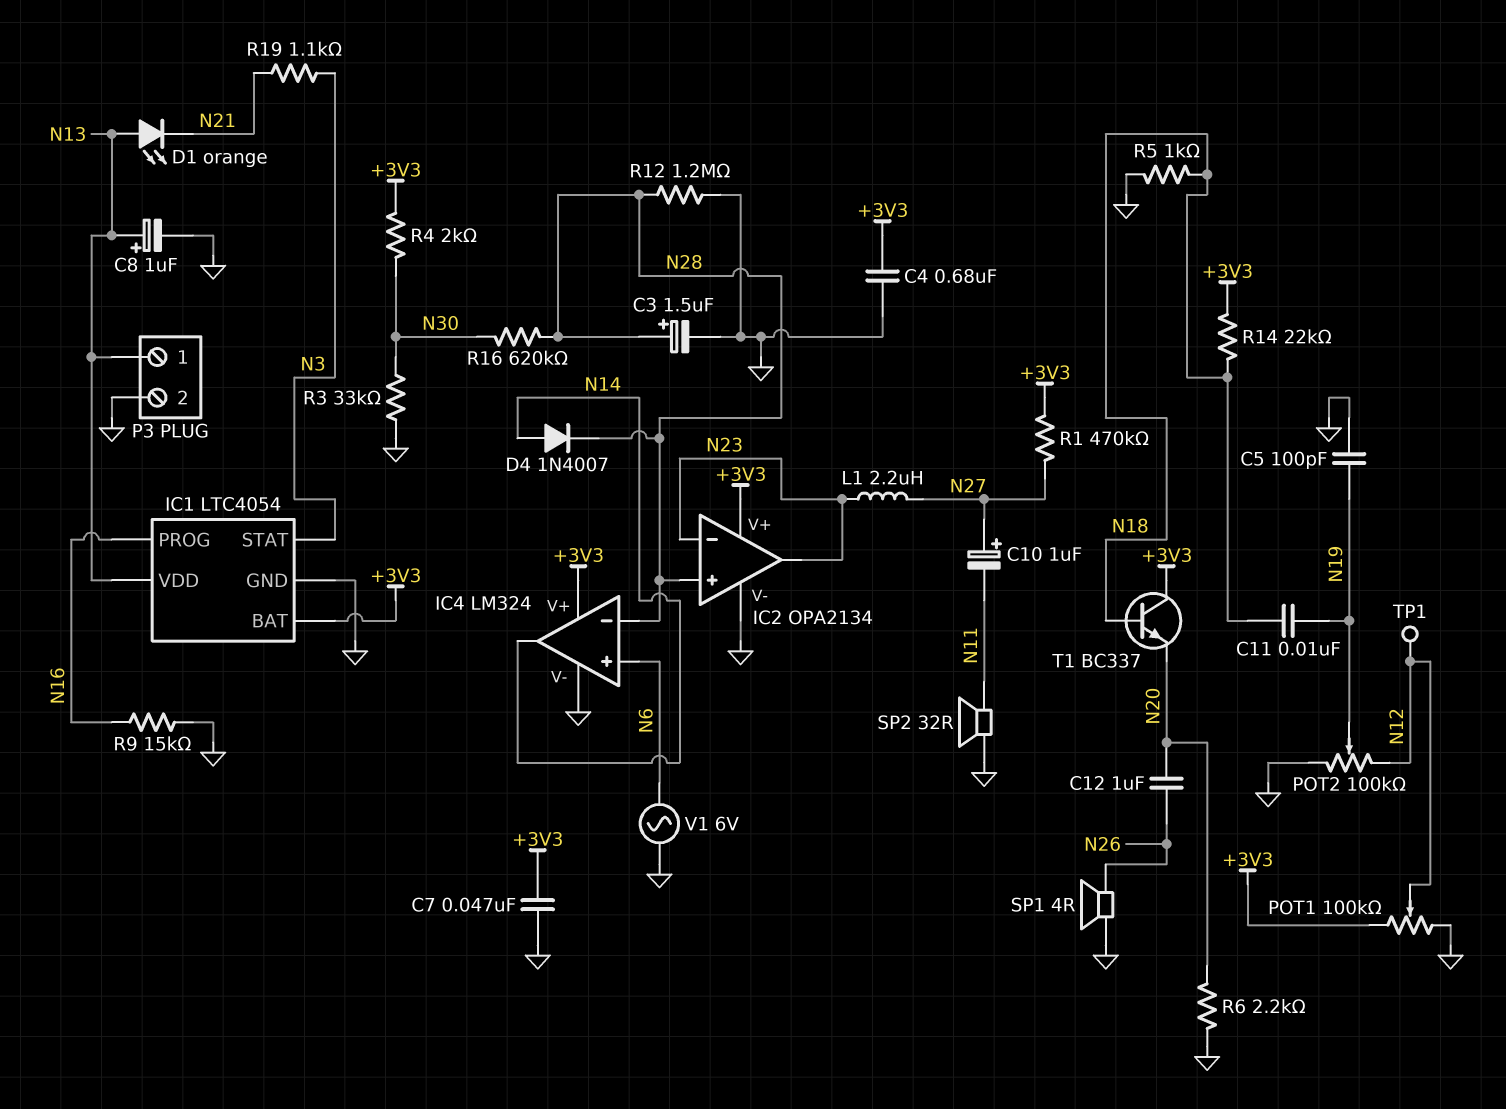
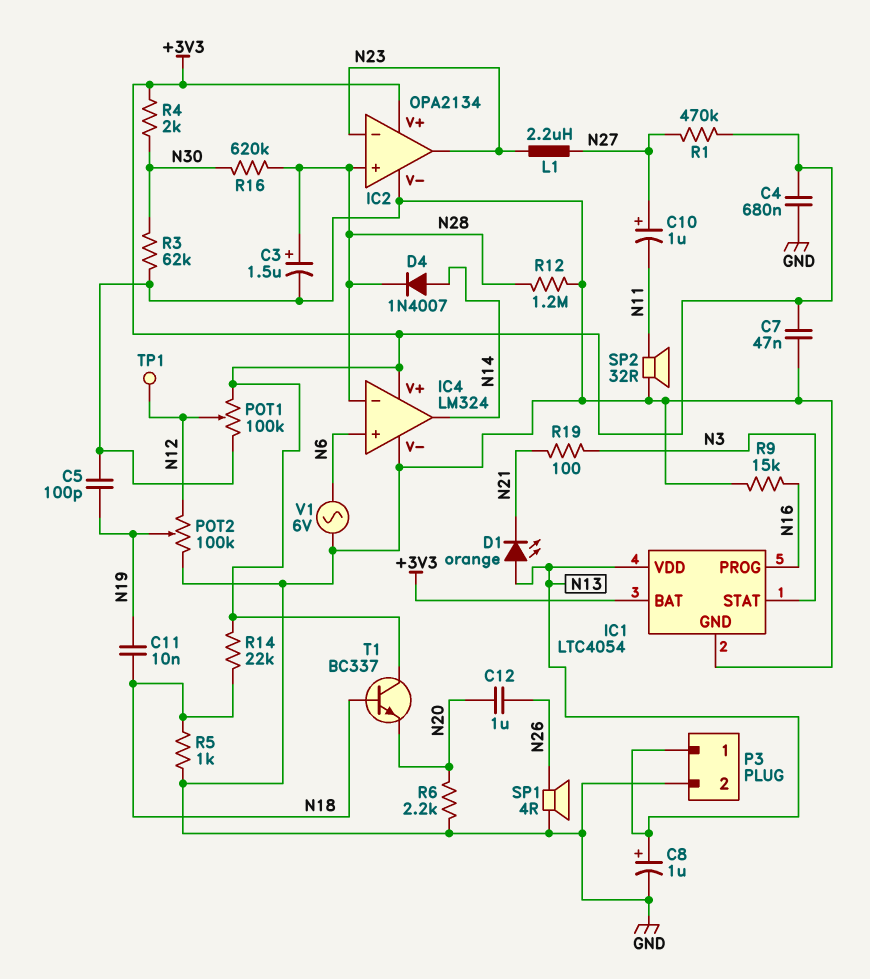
R3: 33k (GND, N30) -> 62k (GND, N30)
R19: 1.1k (N3, N21) -> 100 (N3, N21)

